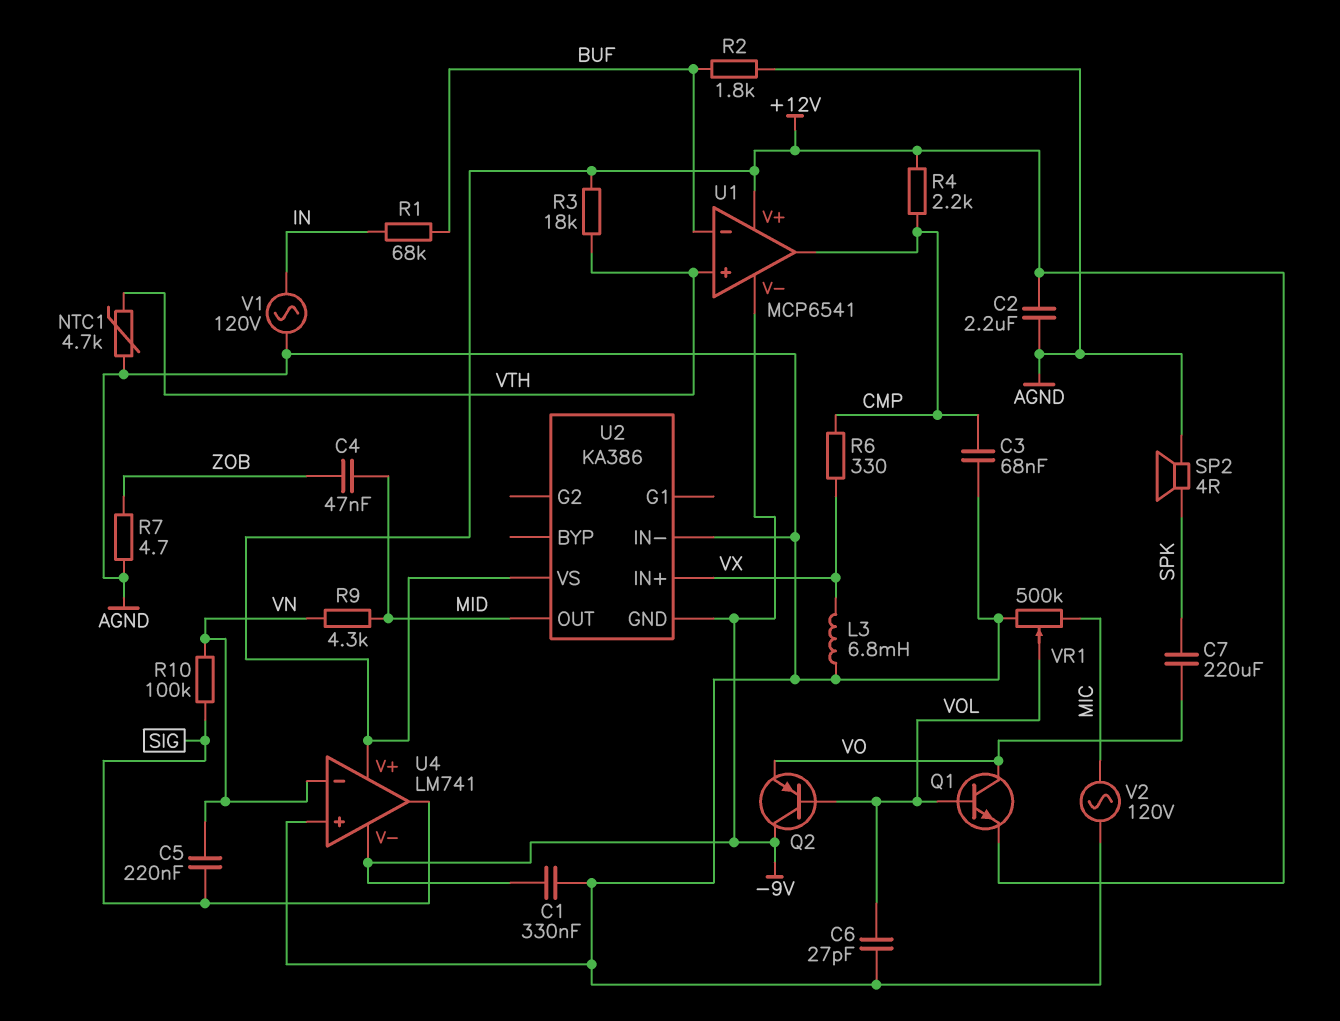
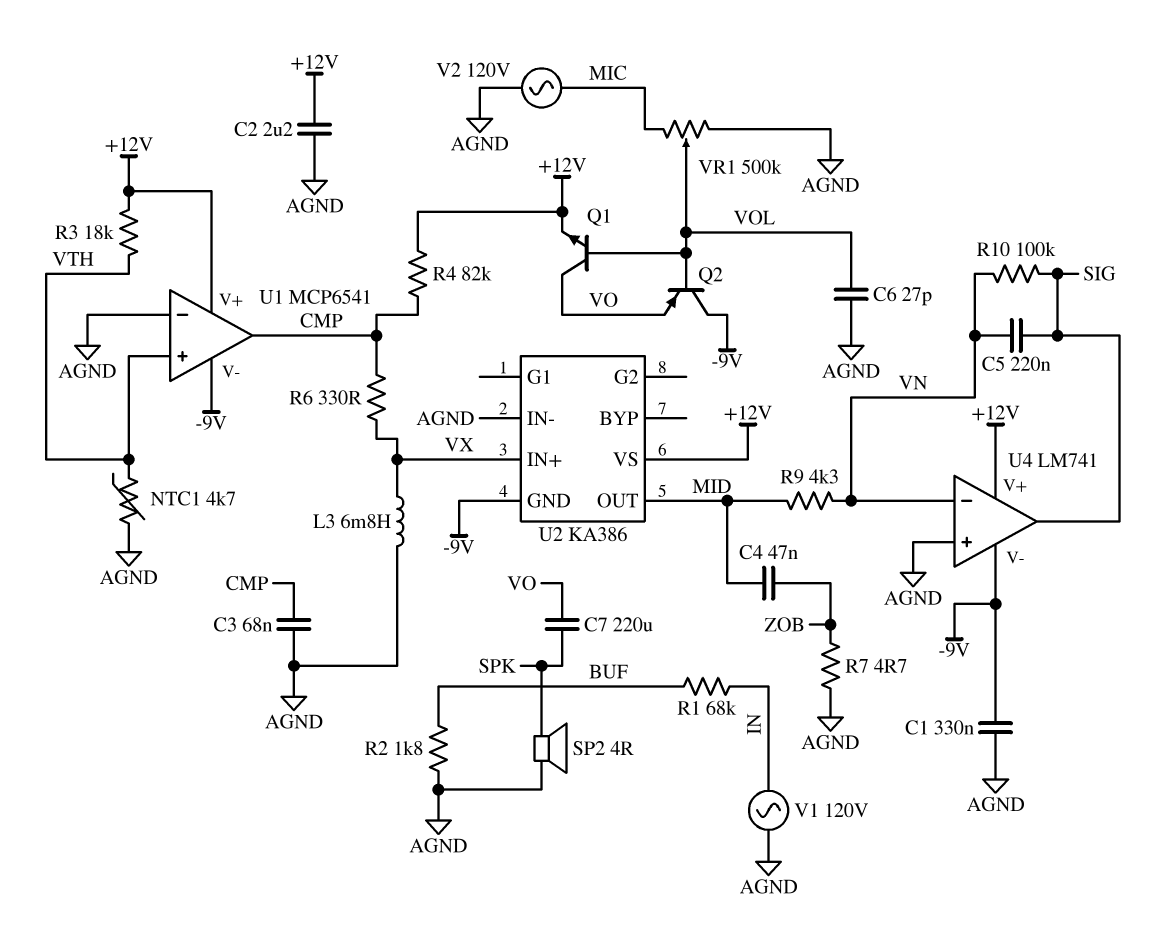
R4: 2.2k (+12V, CMP) -> 82k (+12V, CMP)
U1 pin in-: BUF -> AGND

